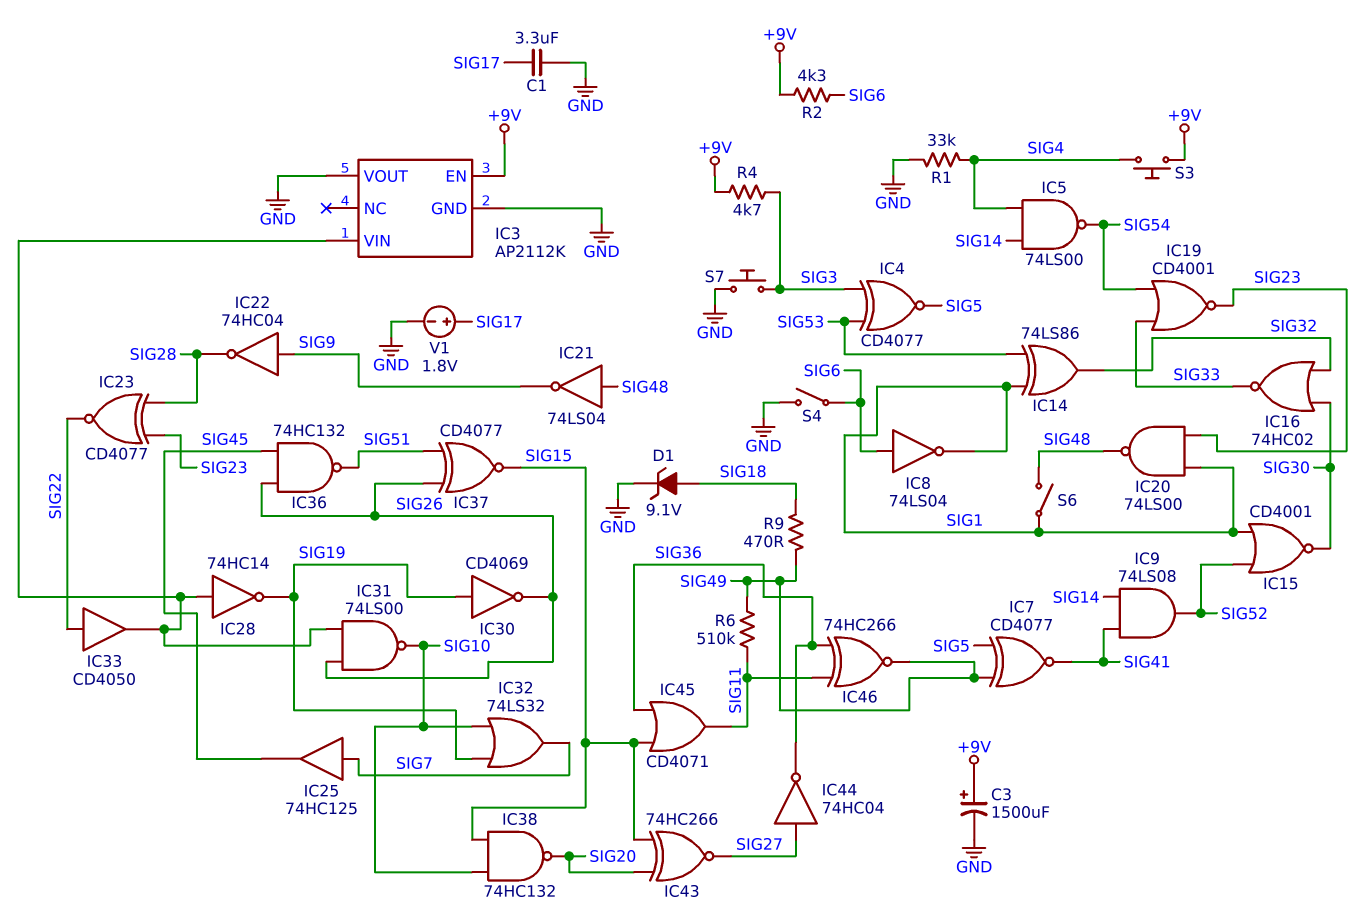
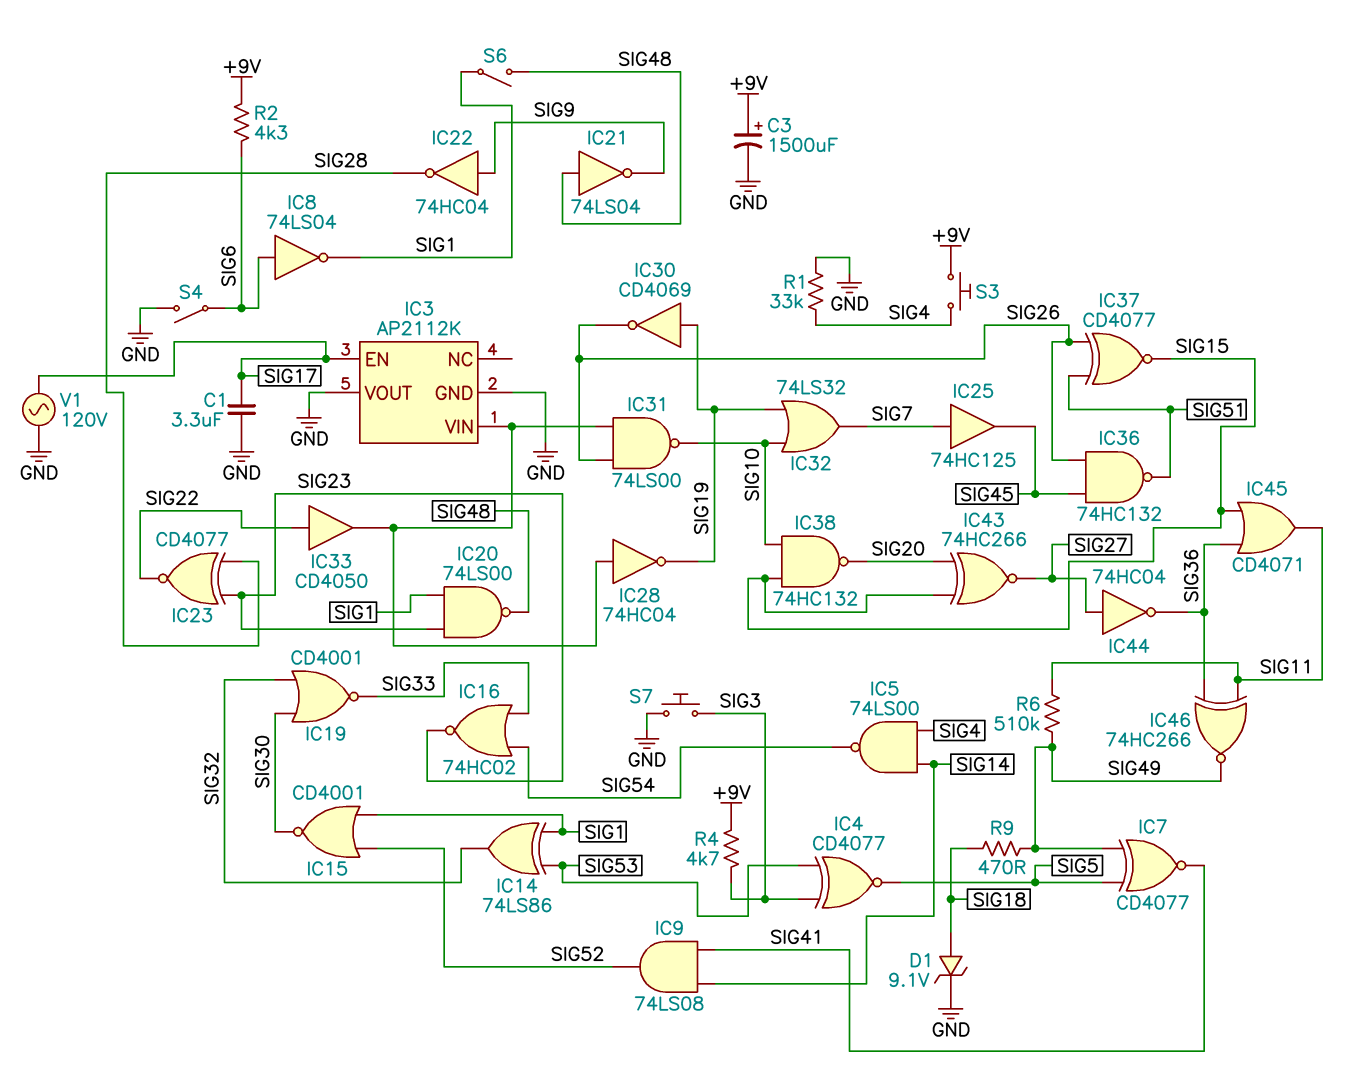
IC3 pin EN: +9V -> SIG17
IC16: NOR 74HC02 (in SIG30, in SIG32, out SIG33) -> NOR 74HC02 (in SIG33, in SIG54, out SIG23)
IC19: NOR CD4001 (in SIG33, in SIG54, out SIG23) -> NOR CD4001 (in SIG30, in SIG32, out SIG33)
IC28: NOT 74HC14 (in IC3/VIN, out SIG19) -> NOT 74HC04 (in IC3/VIN, out SIG19)
V1: 1.8V (plus SIG17, minus GND) -> AC 120V (GND, SIG17)

